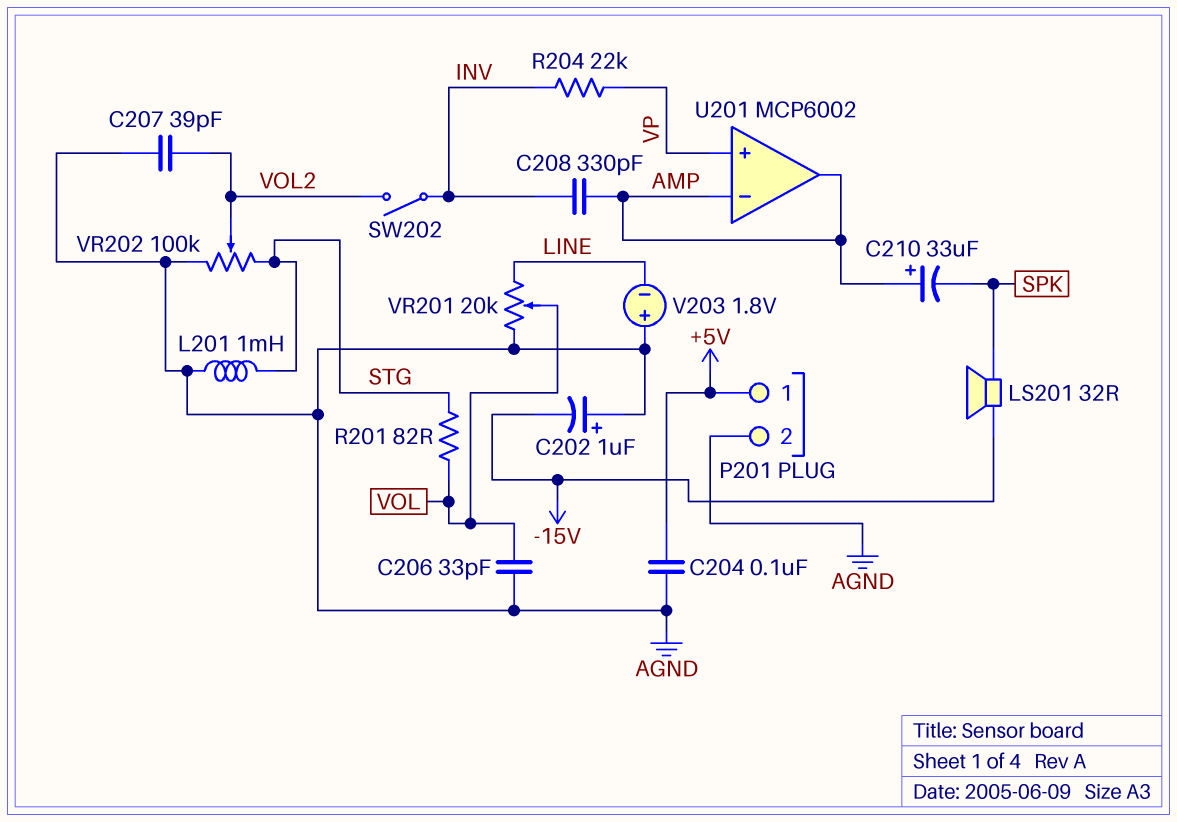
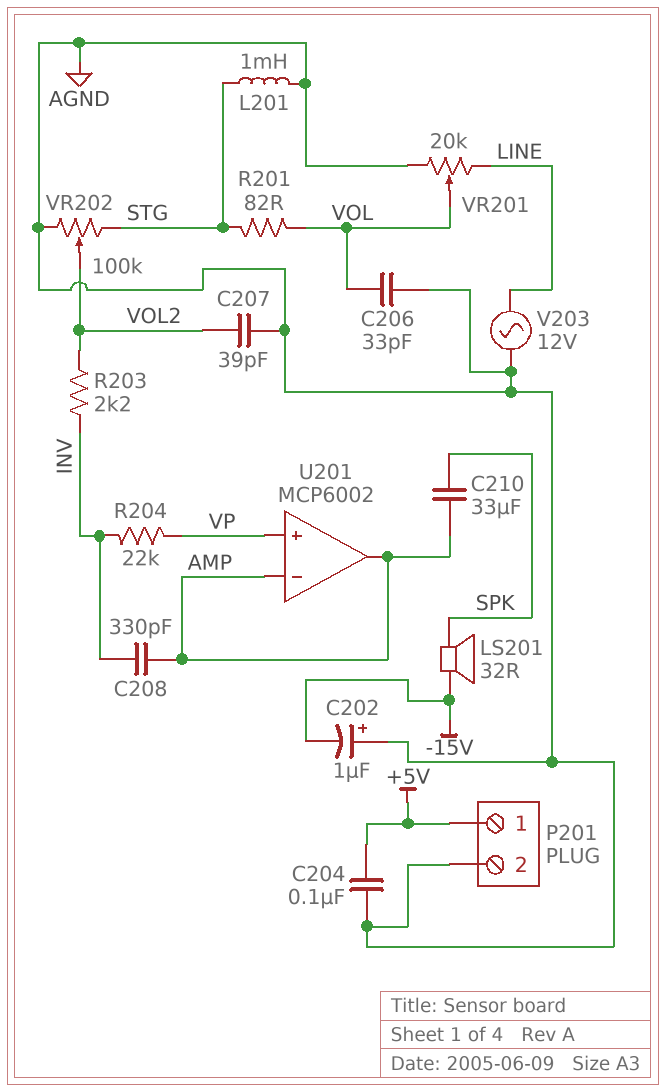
C210: 33uF (plus AMP, minus SPK) -> 33uF (AMP, SPK)
R203: none -> 2.2k (INV, VOL2)
SW202: switch (INV, VOL2) -> none
V203: 1.8V (plus AGND, minus LINE) -> AC 12V (AGND, LINE)

